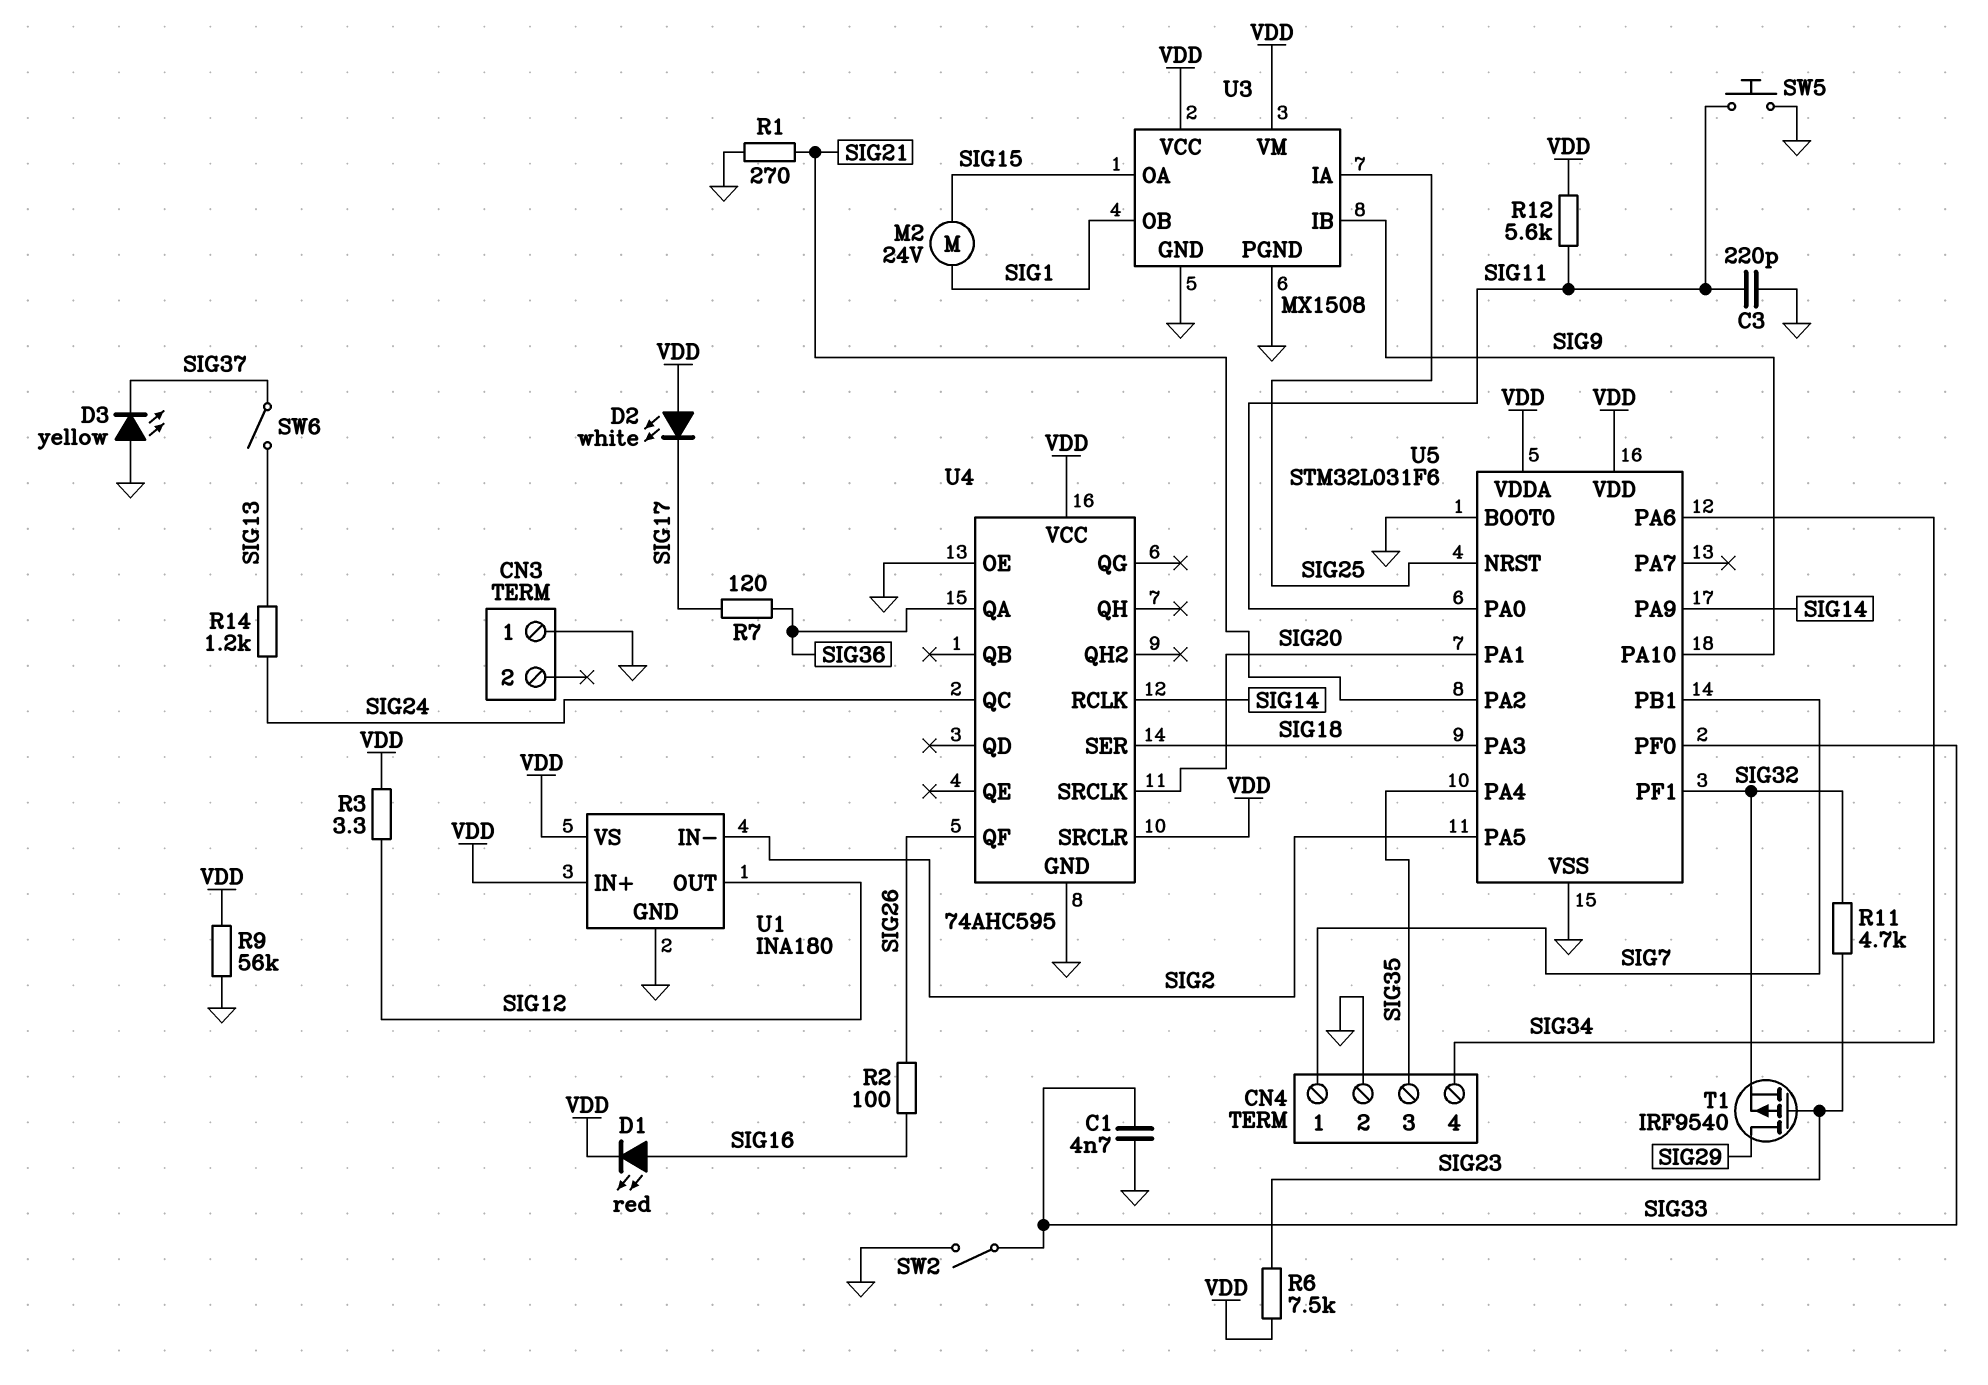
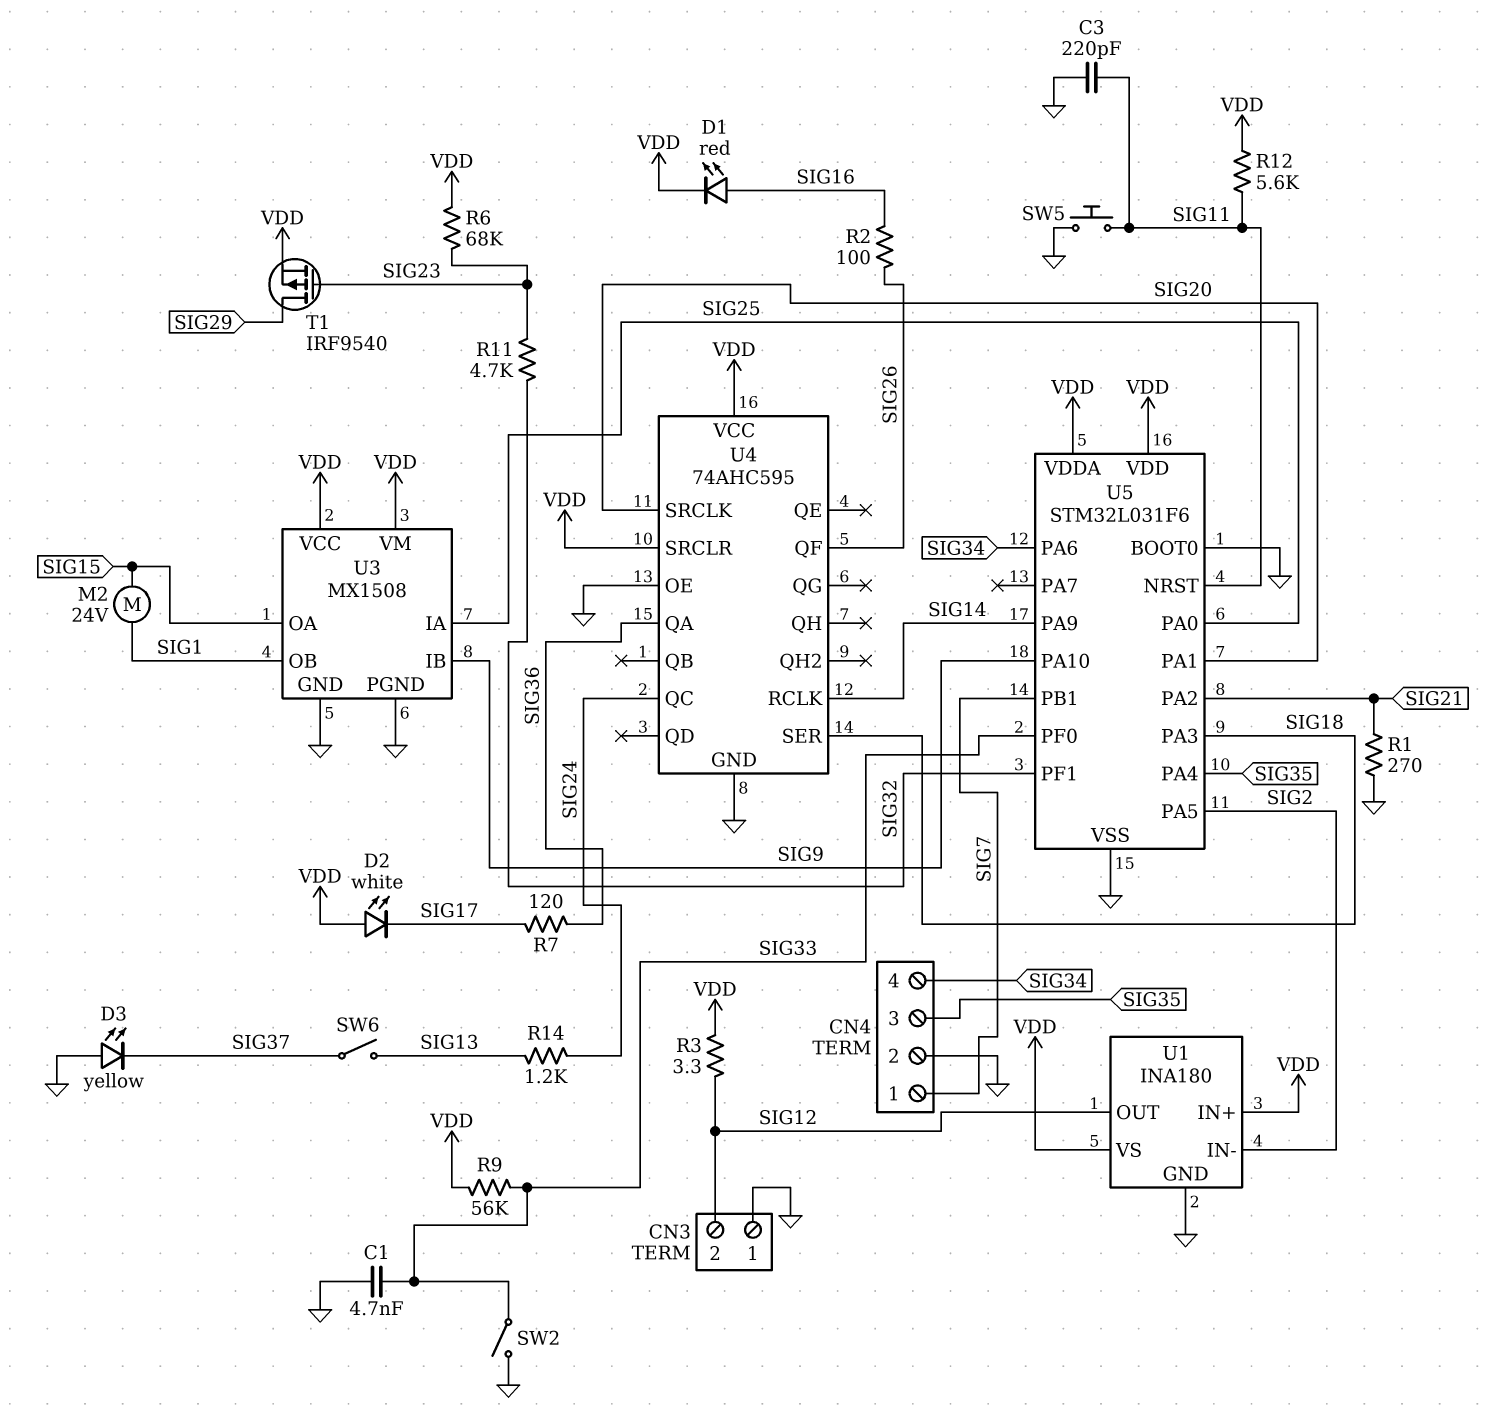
CN3 pin 2: none -> SIG12
R6: 7.5k (SIG23, VDD) -> 68k (SIG23, VDD)
R9: 56k (GND, VDD) -> 56k (SIG33, VDD)
T1: PMOS IRF9540 (G SIG23, D SIG29, S SIG32) -> PMOS IRF9540 (G SIG23, D SIG29, S VDD)
U5 pin NRST: SIG25 -> SIG11
U5 pin PA0: SIG11 -> SIG25

